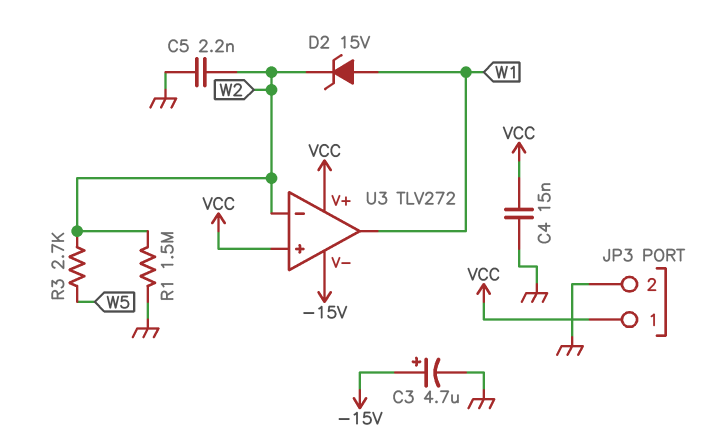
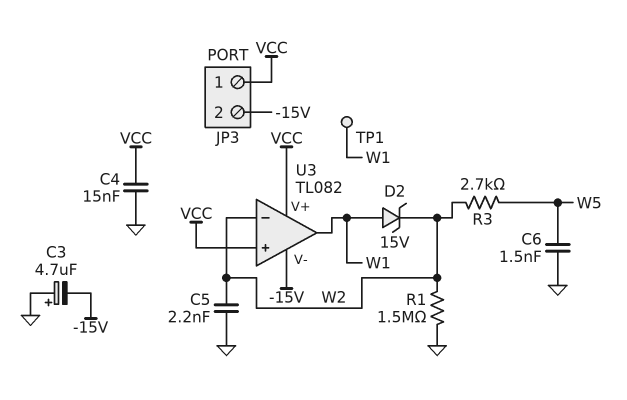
C3: 4.7uF (plus -15V, minus GND) -> 4.7uF (plus GND, minus -15V)
C6: none -> 1.5nF (GND, W5)
JP3 pin 2: GND -> -15V
TP1: none -> test point (W1)
U3: TLV272 -> TL082

